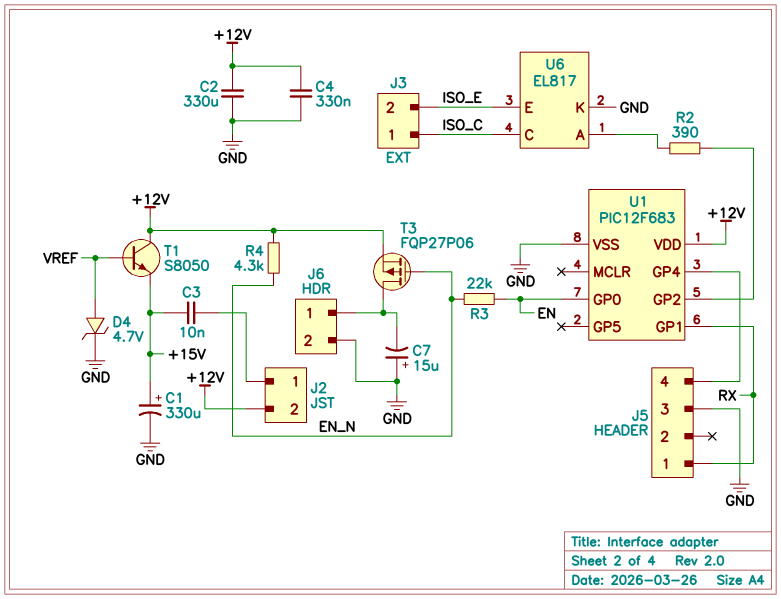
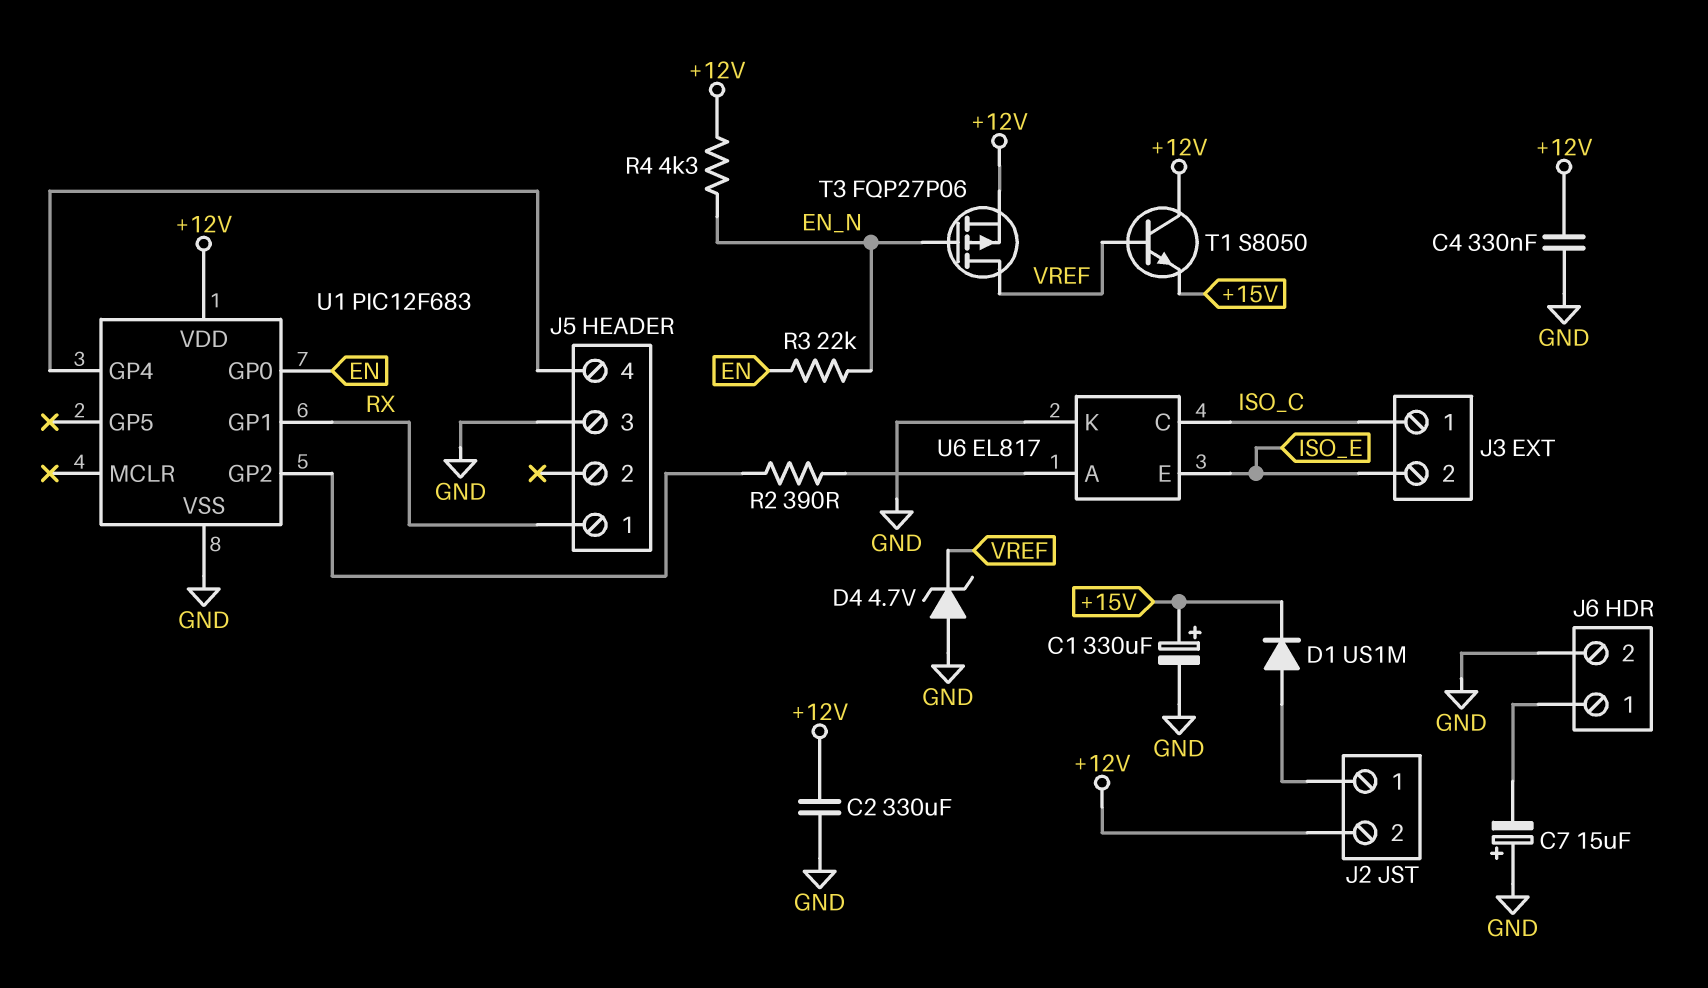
C3: 10nF (+15V, J2/1) -> none
D1: none -> diode US1M (A J2/1, K +15V)
D4: zener 4.7V (A VREF, K GND) -> zener 4.7V (A GND, K VREF)
T3: PMOS FQP27P06 (G EN_N, D J6/1, S +12V) -> PMOS FQP27P06 (G EN_N, D VREF, S +12V)

